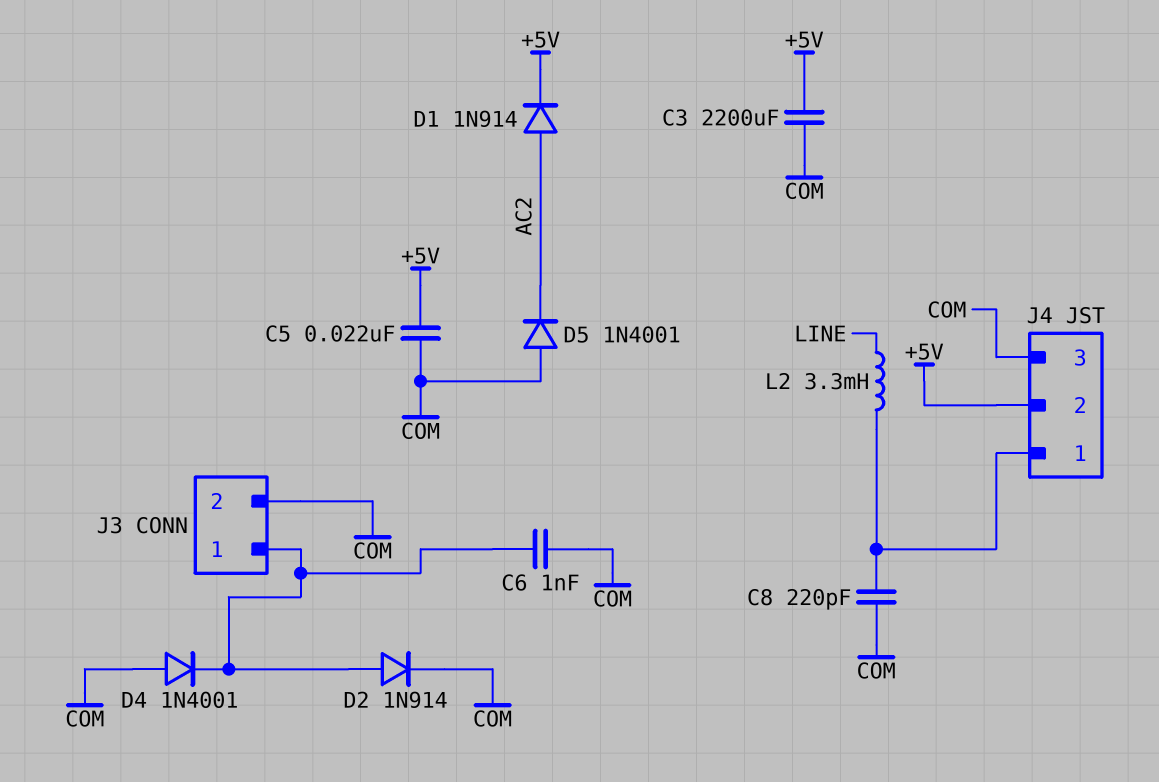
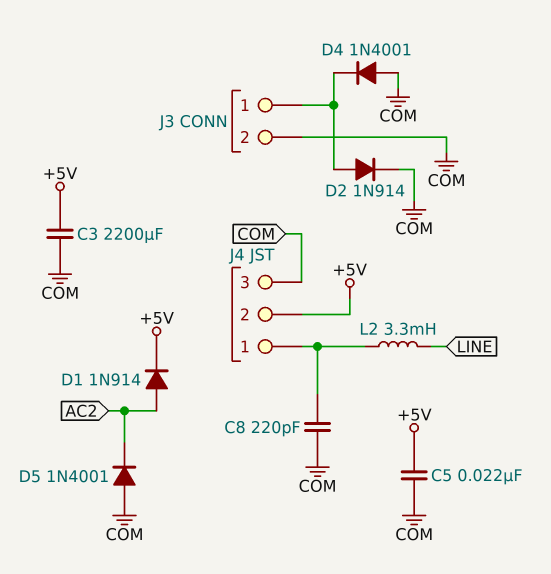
C6: 1nF (COM, J3/1) -> none

